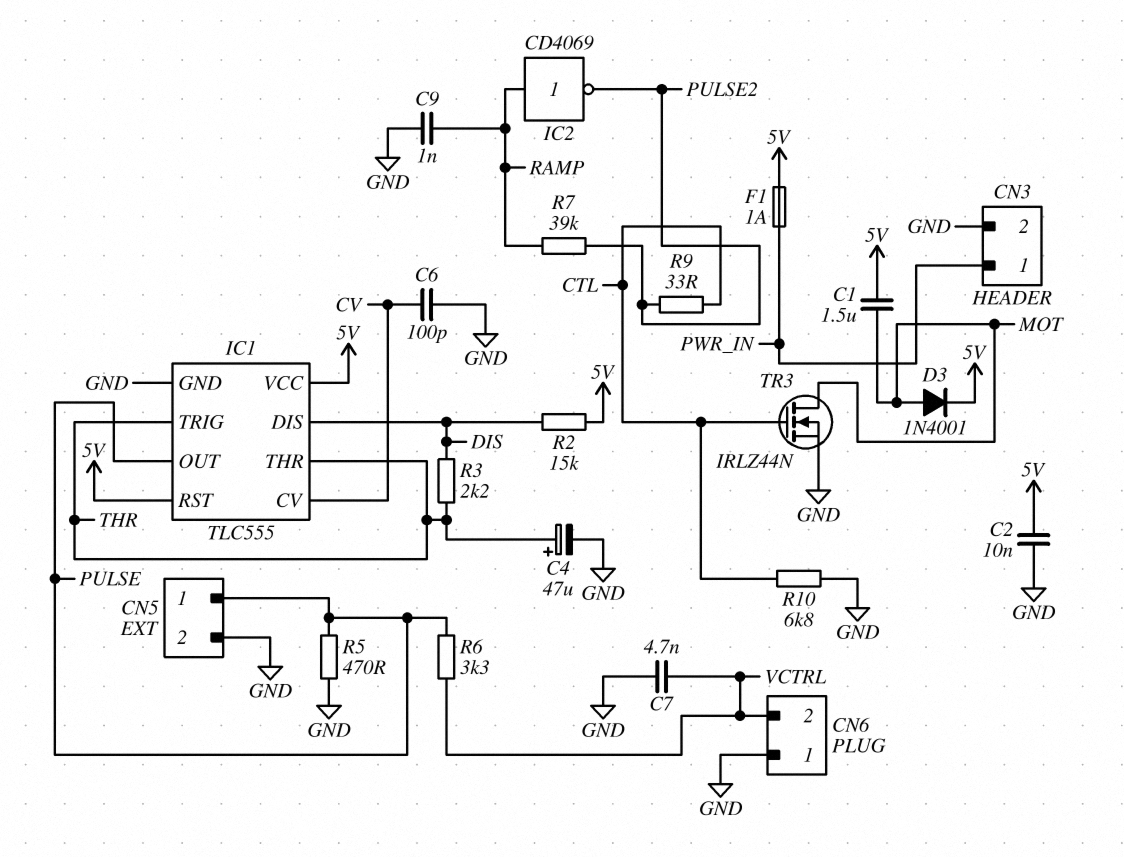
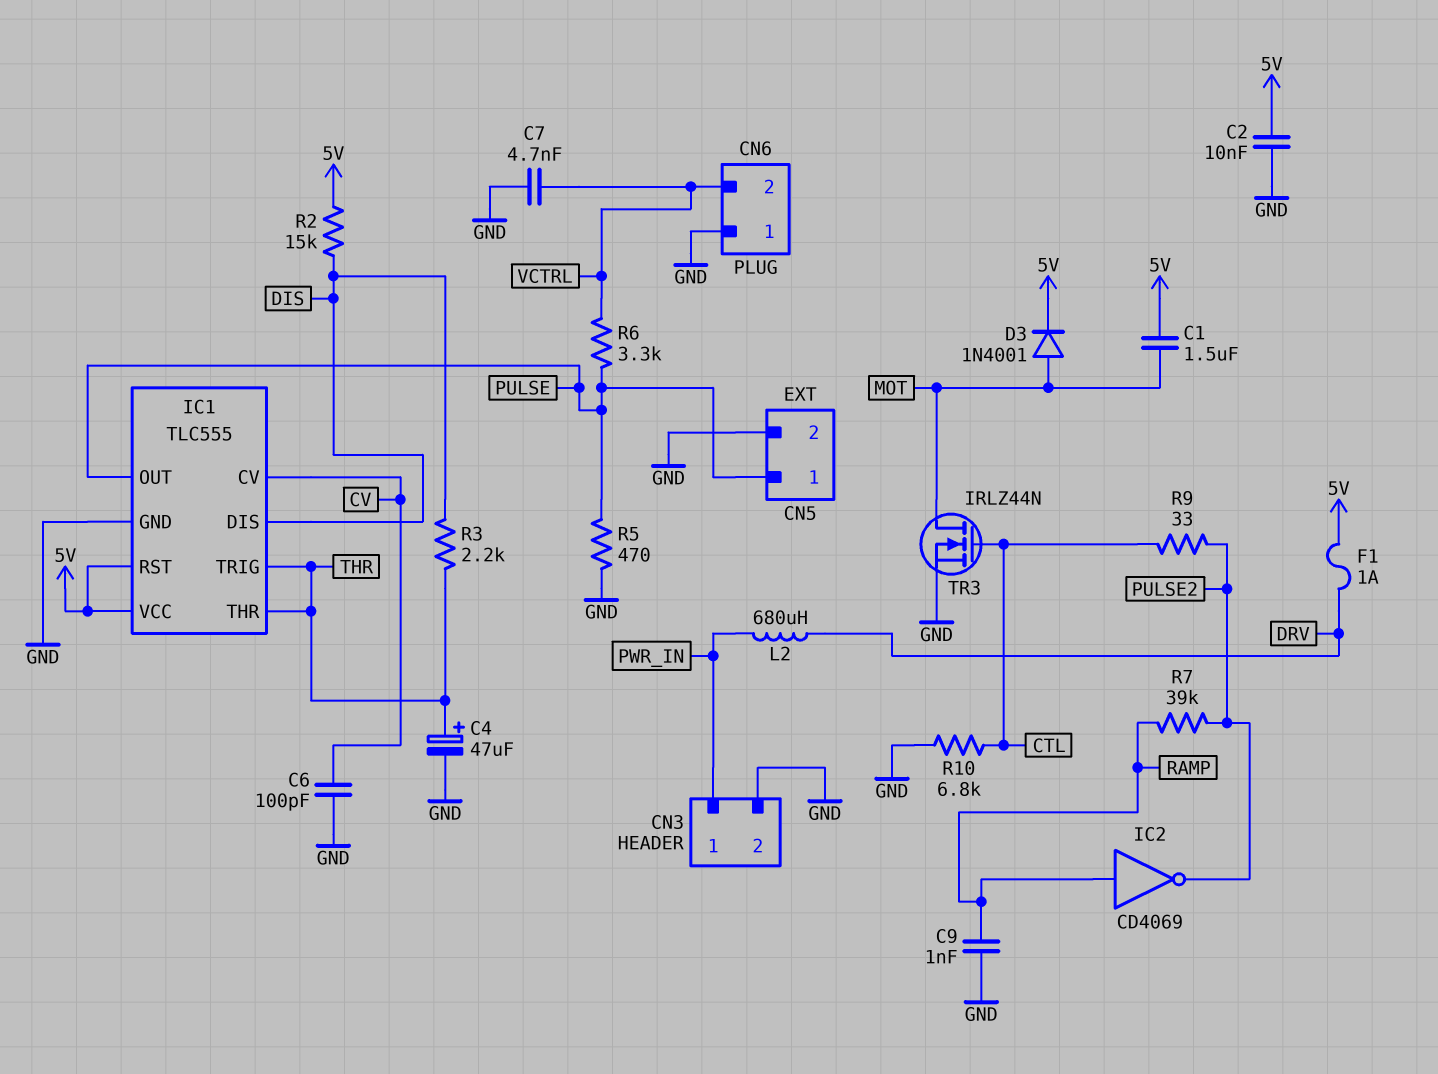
F1: 1A (5V, PWR_IN) -> 1A (5V, DRV)
L2: none -> 680uH (DRV, PWR_IN)

